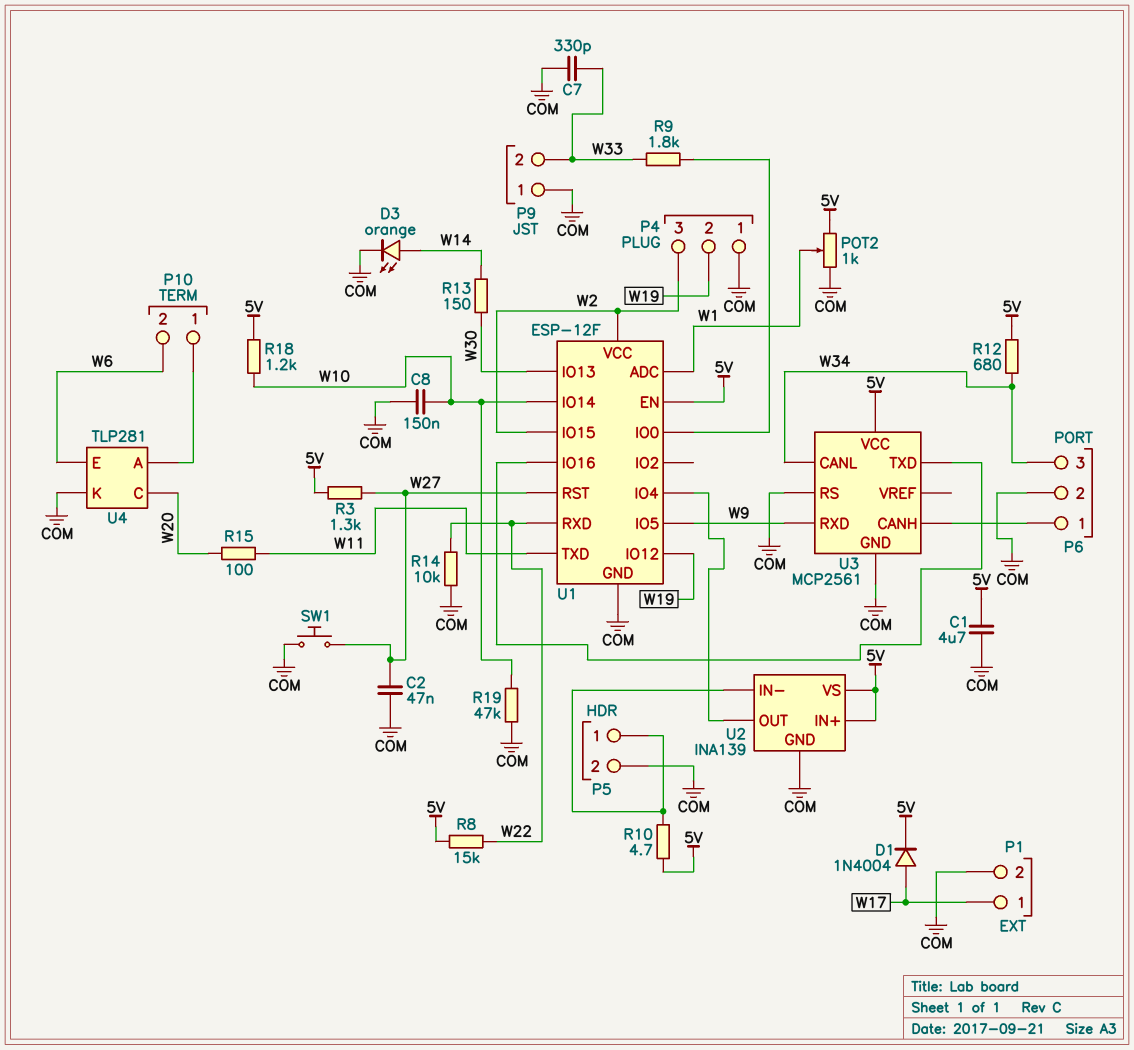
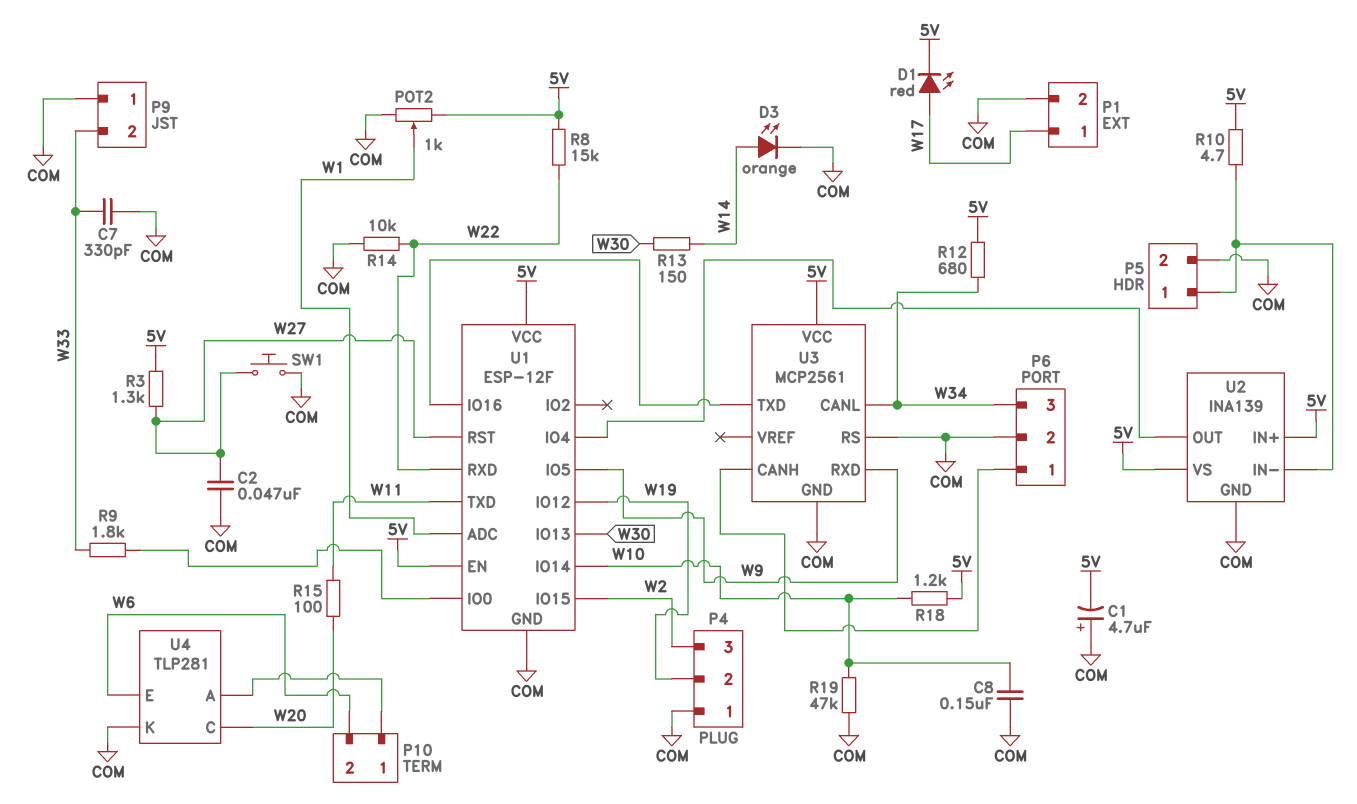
C1: 4.7uF (5V, COM) -> 4.7uF (plus COM, minus 5V)
D1: diode 1N4004 (A W17, K 5V) -> LED red (A W17, K 5V)
U1 pin VCC: W2 -> 5V

